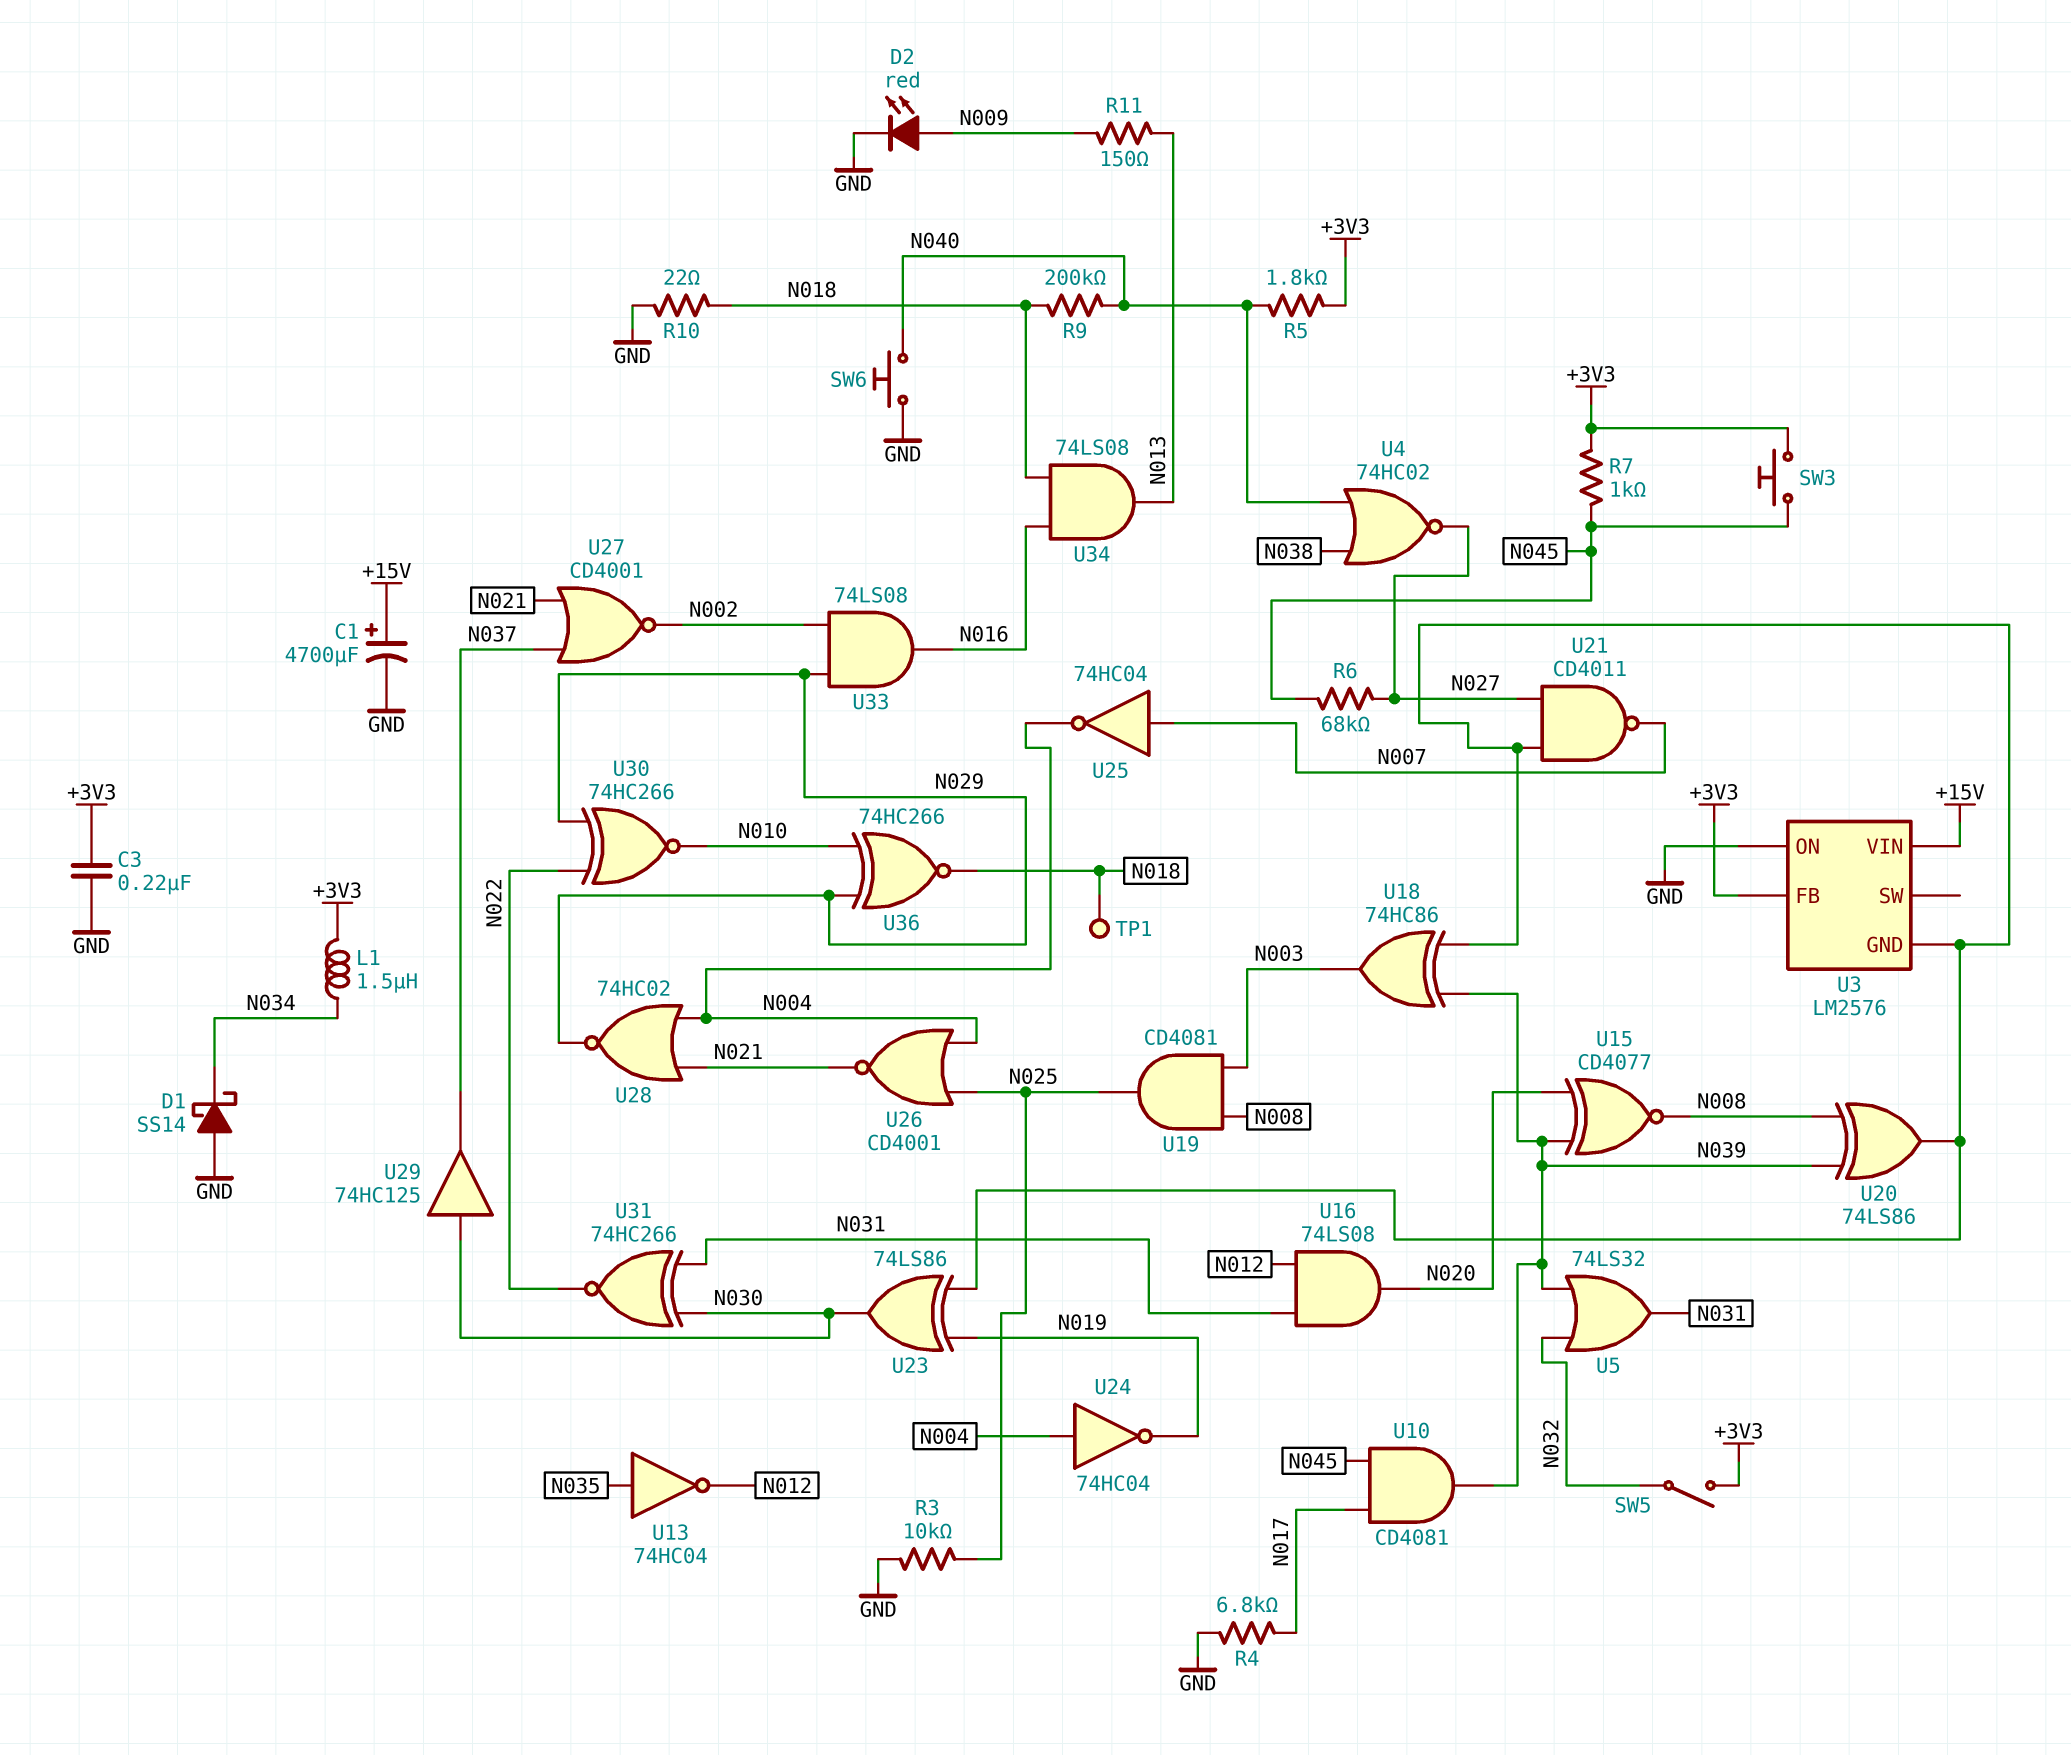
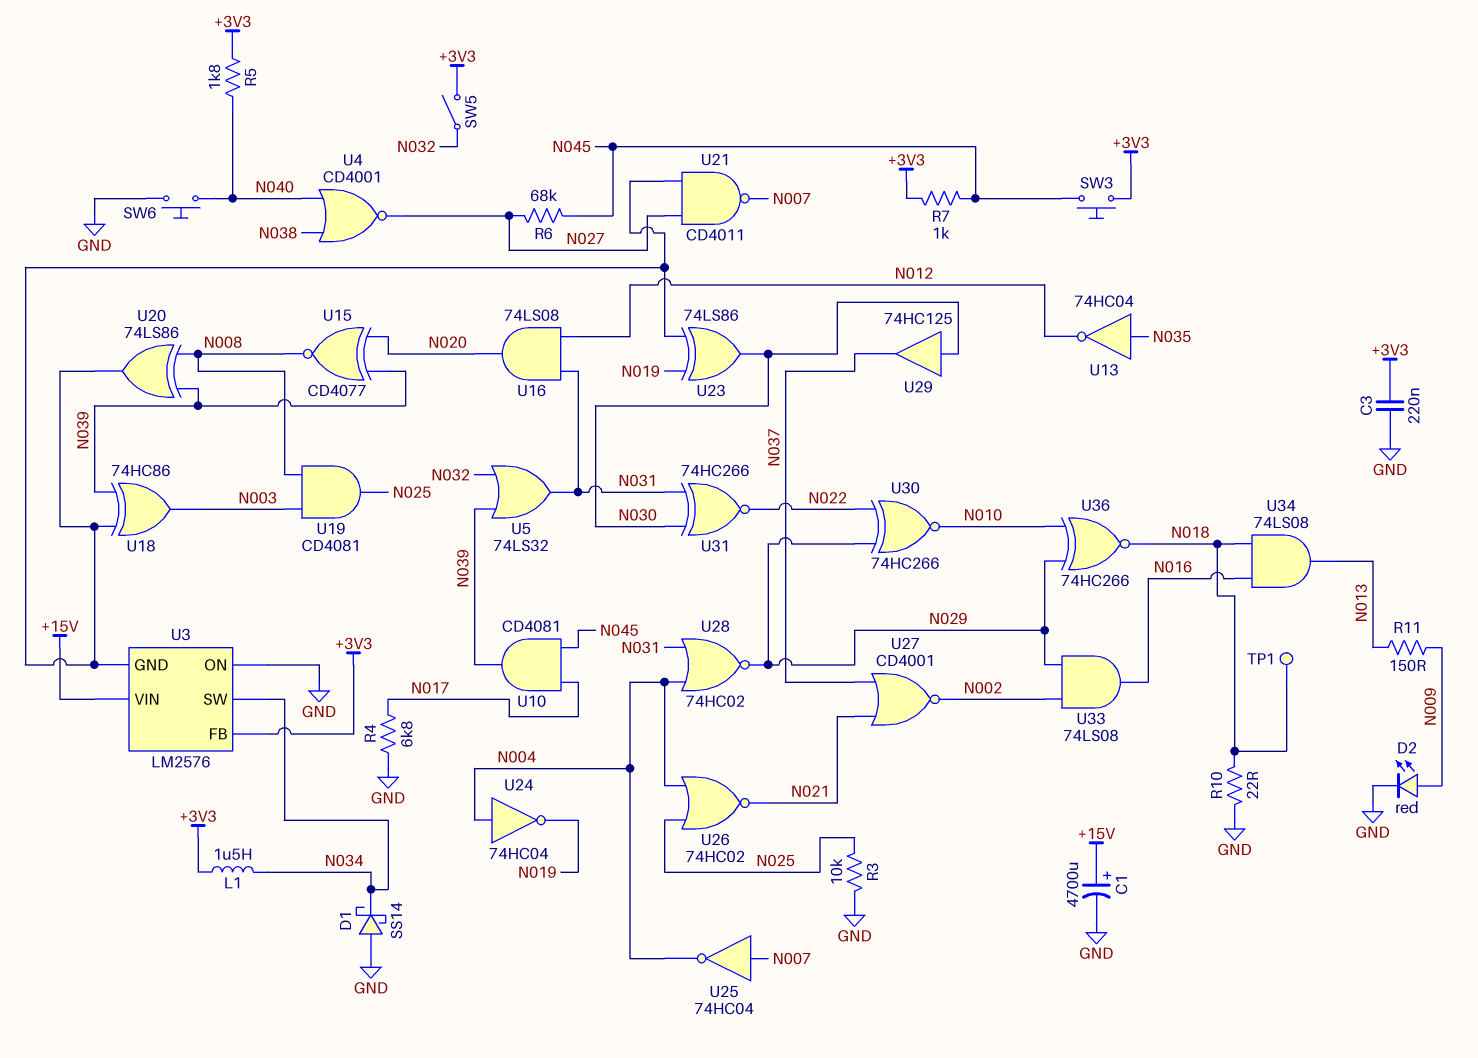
R9: 200k (N018, N040) -> none
U3 pin SW: none -> N034
U4: NOR 74HC02 (in N038, in N040, out N027) -> NOR CD4001 (in N038, in N040, out N027)
U26: NOR CD4001 (in N004, in N025, out N021) -> NOR 74HC02 (in N004, in N025, out N021)
U28: NOR 74HC02 (in N004, in N021, out N029) -> NOR 74HC02 (in N004, in N031, out N029)

